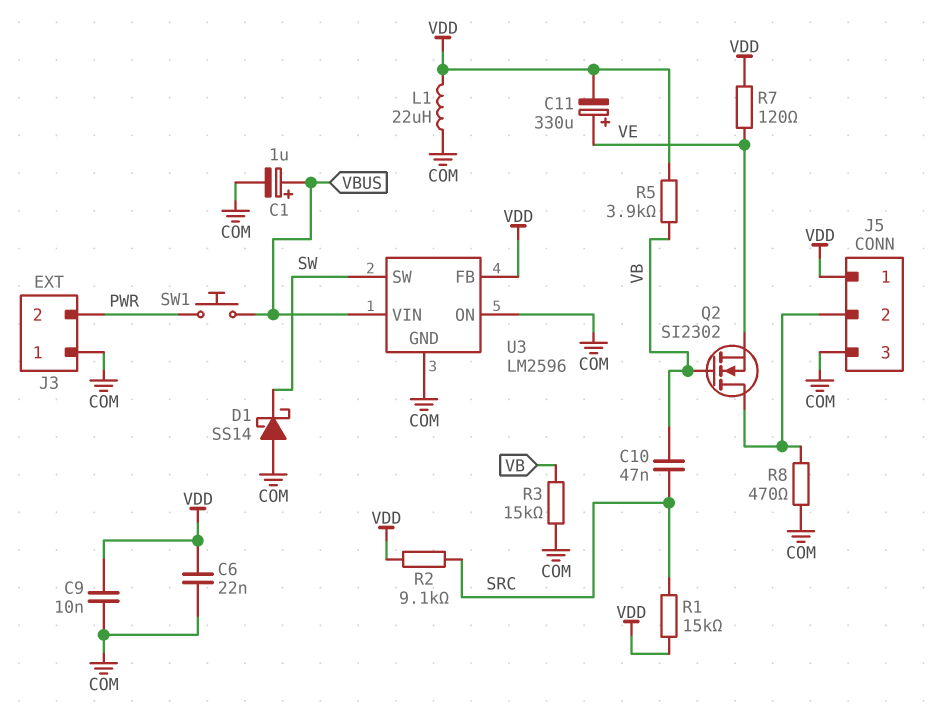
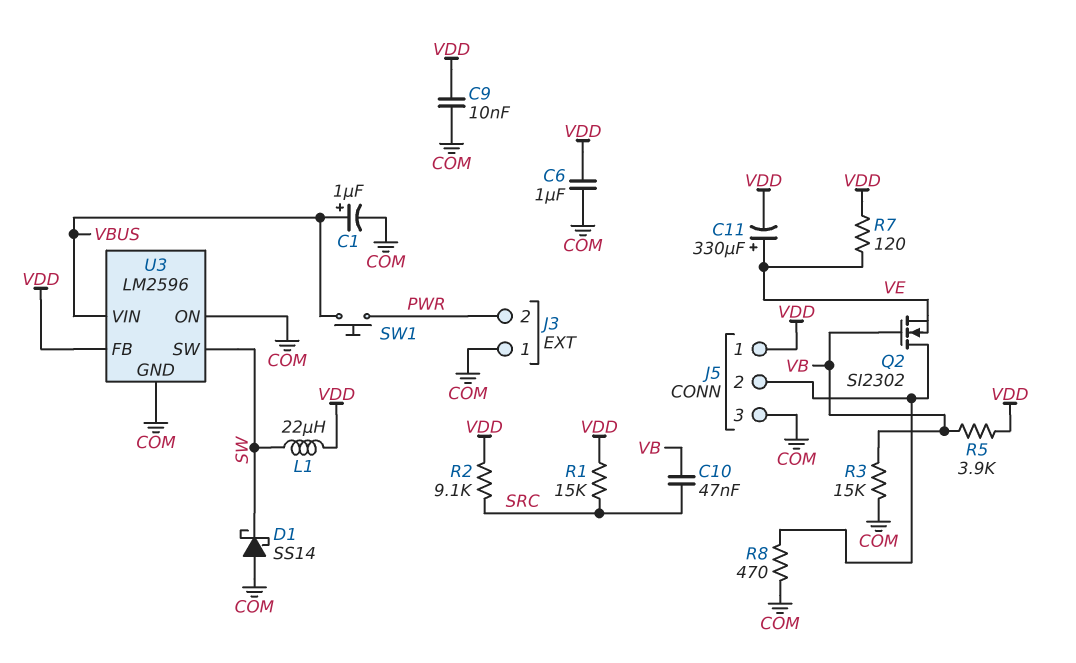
C6: 22nF (COM, VDD) -> 1uF (COM, VDD)
L1: 22uH (COM, VDD) -> 22uH (SW, VDD)

